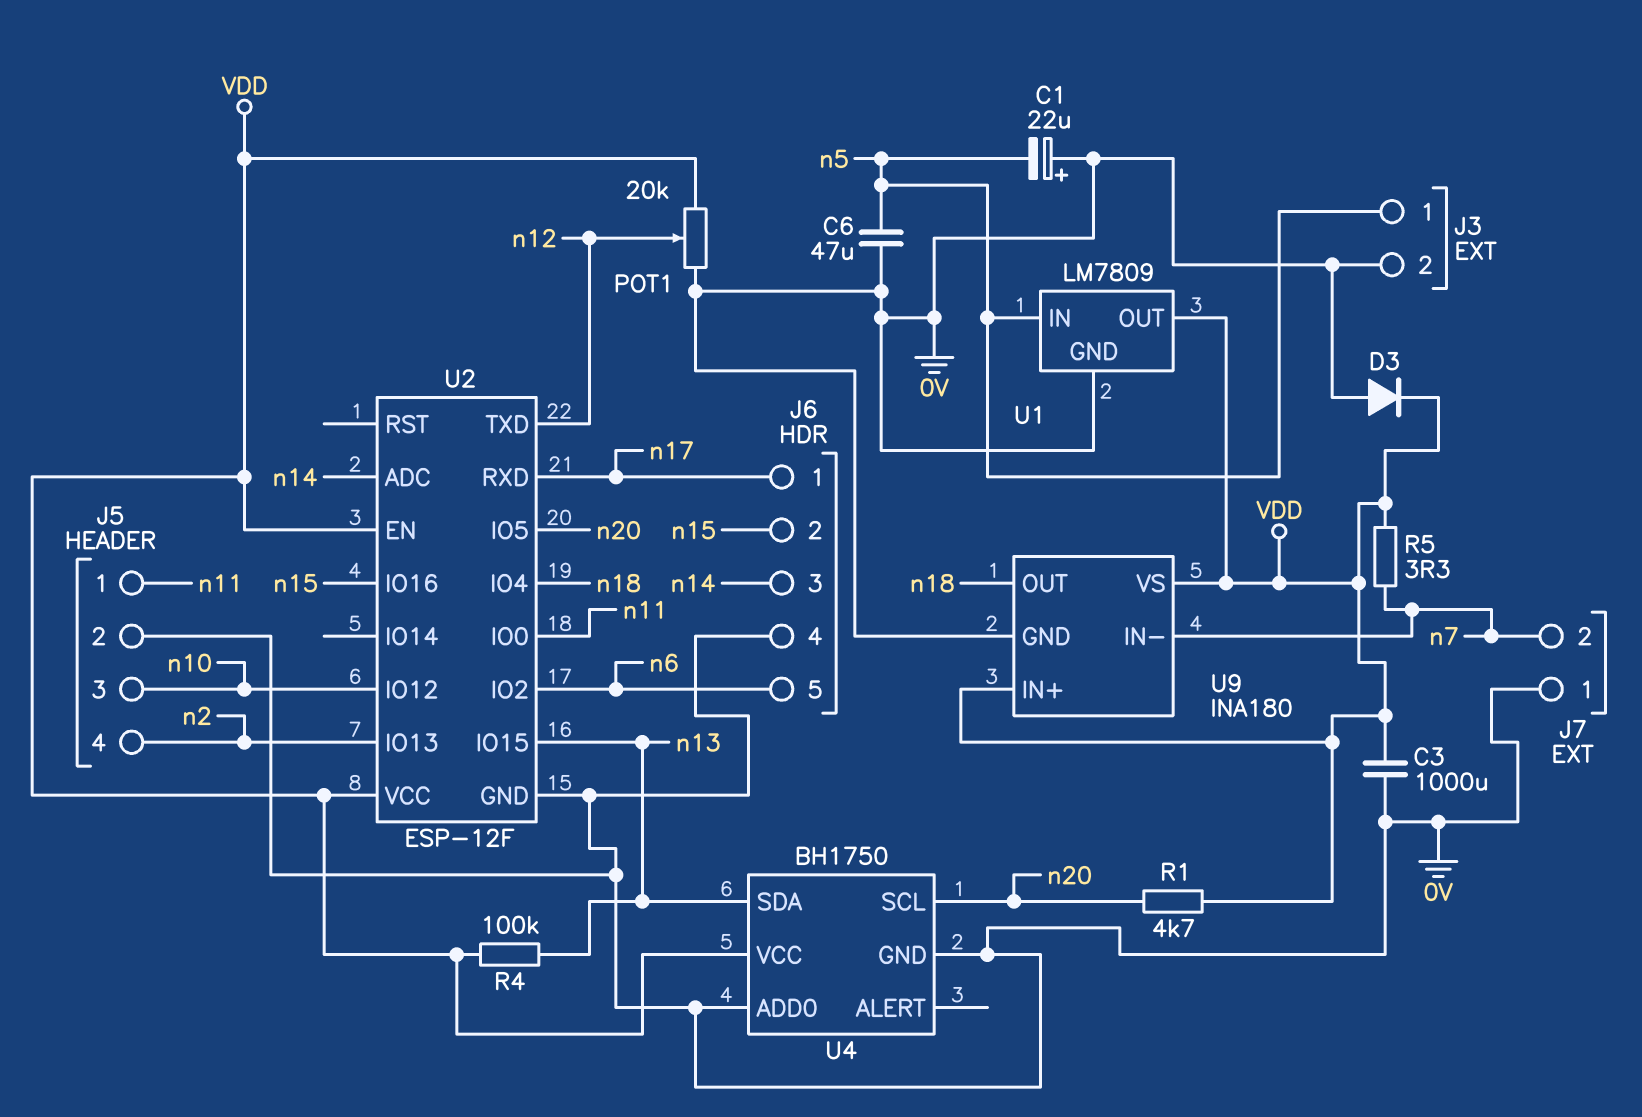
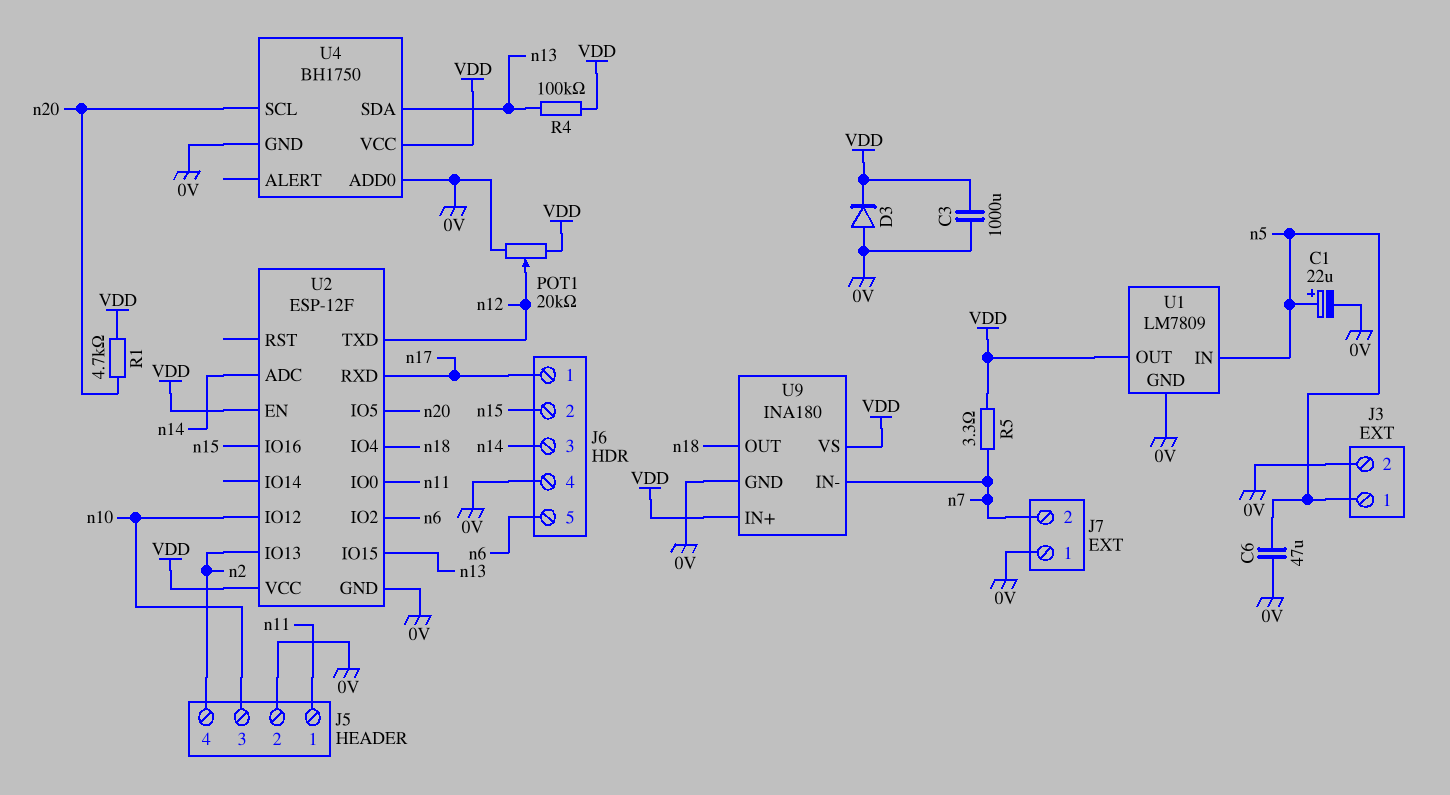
C1: 22uF (plus 0V, minus n5) -> 22uF (plus n5, minus 0V)

